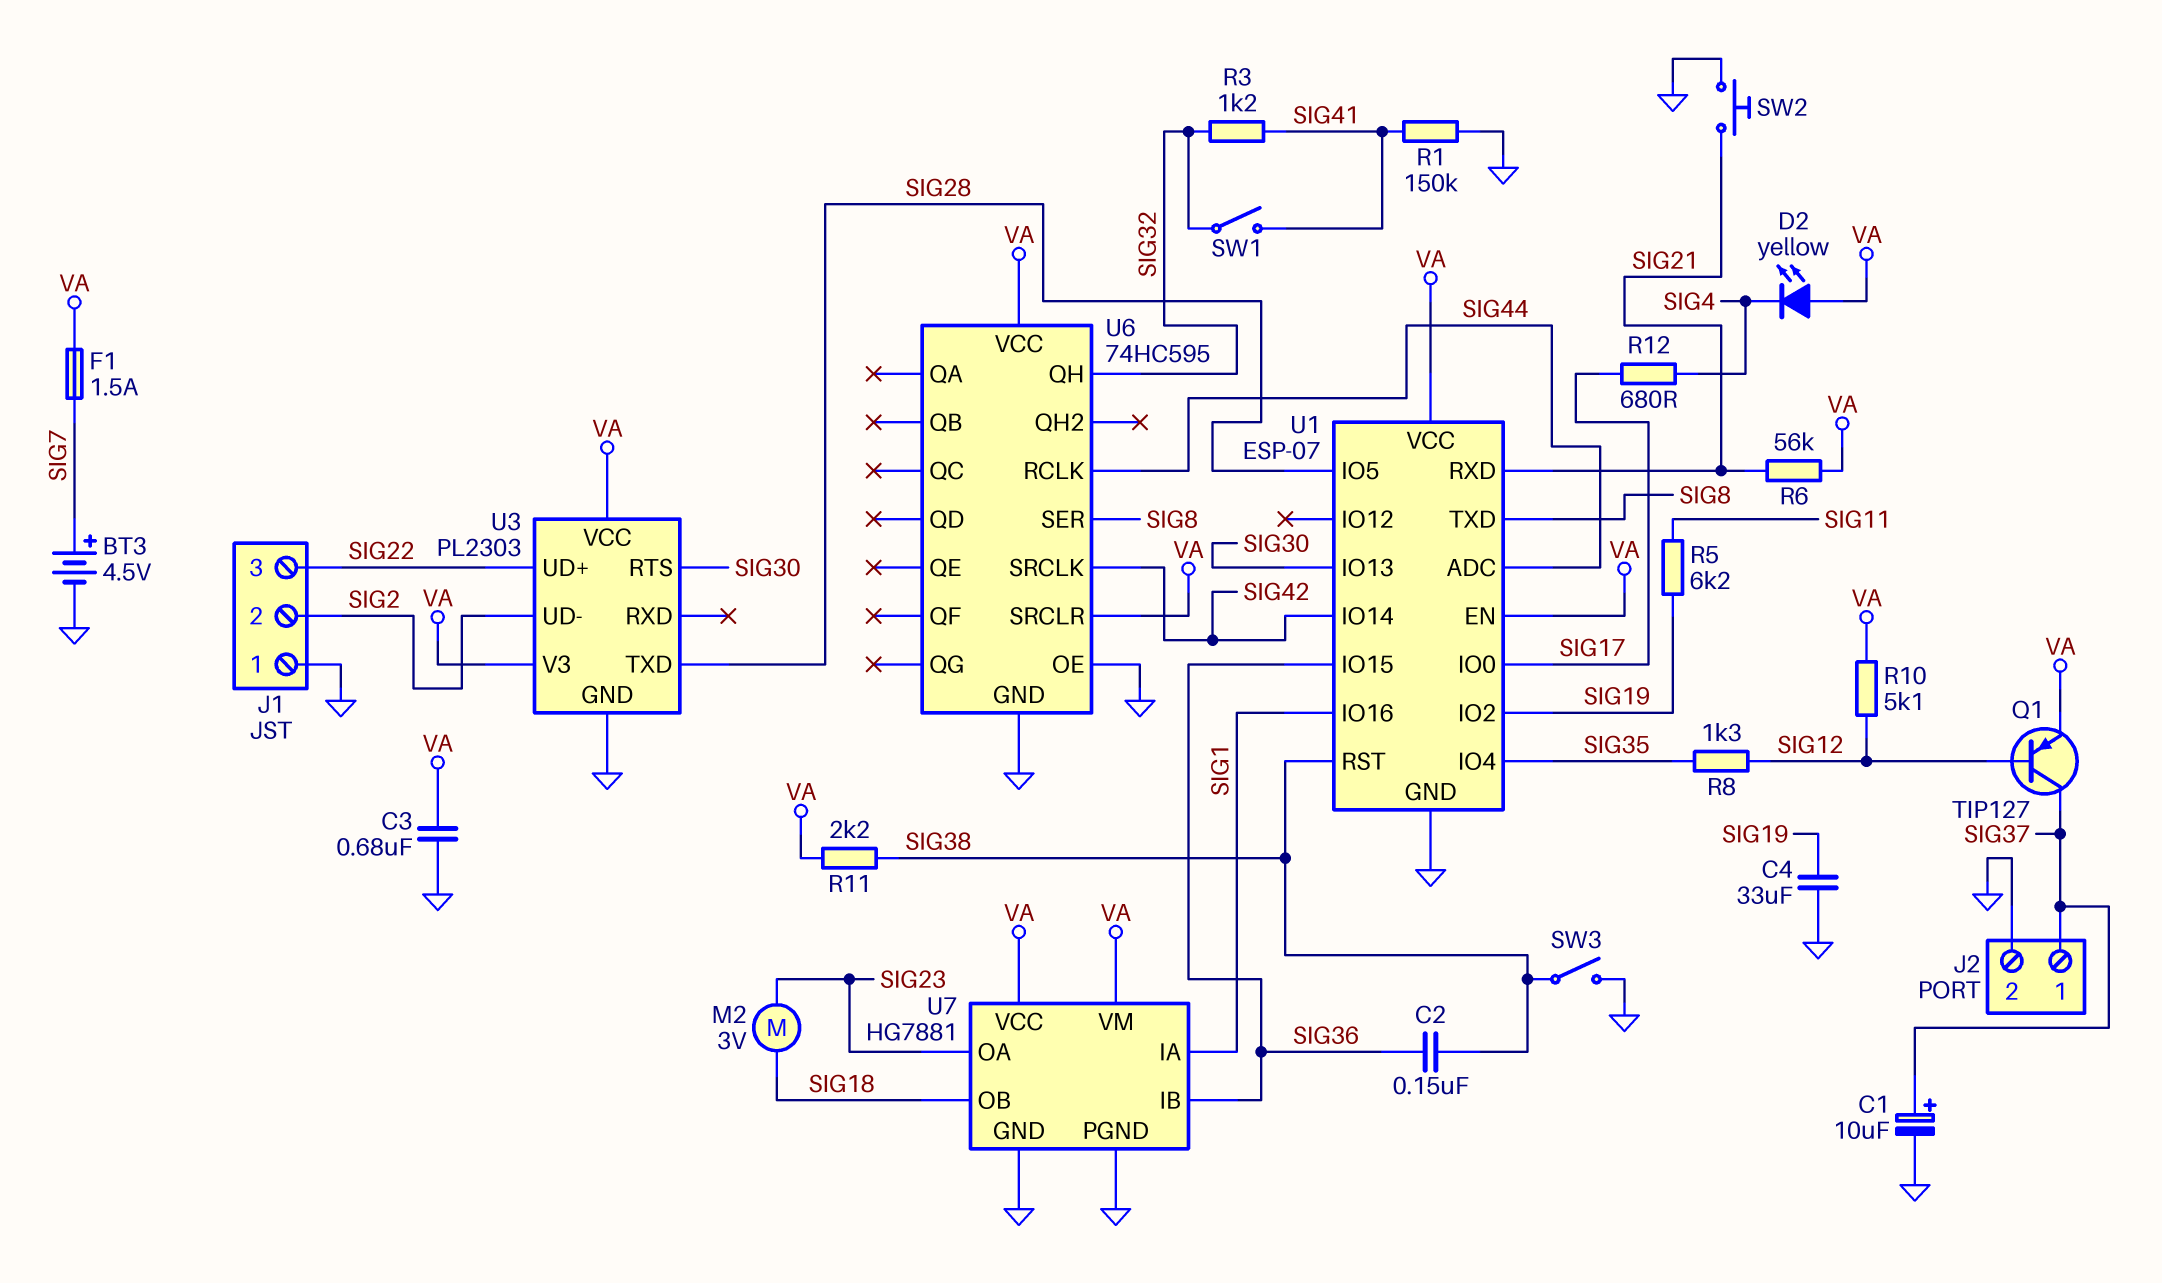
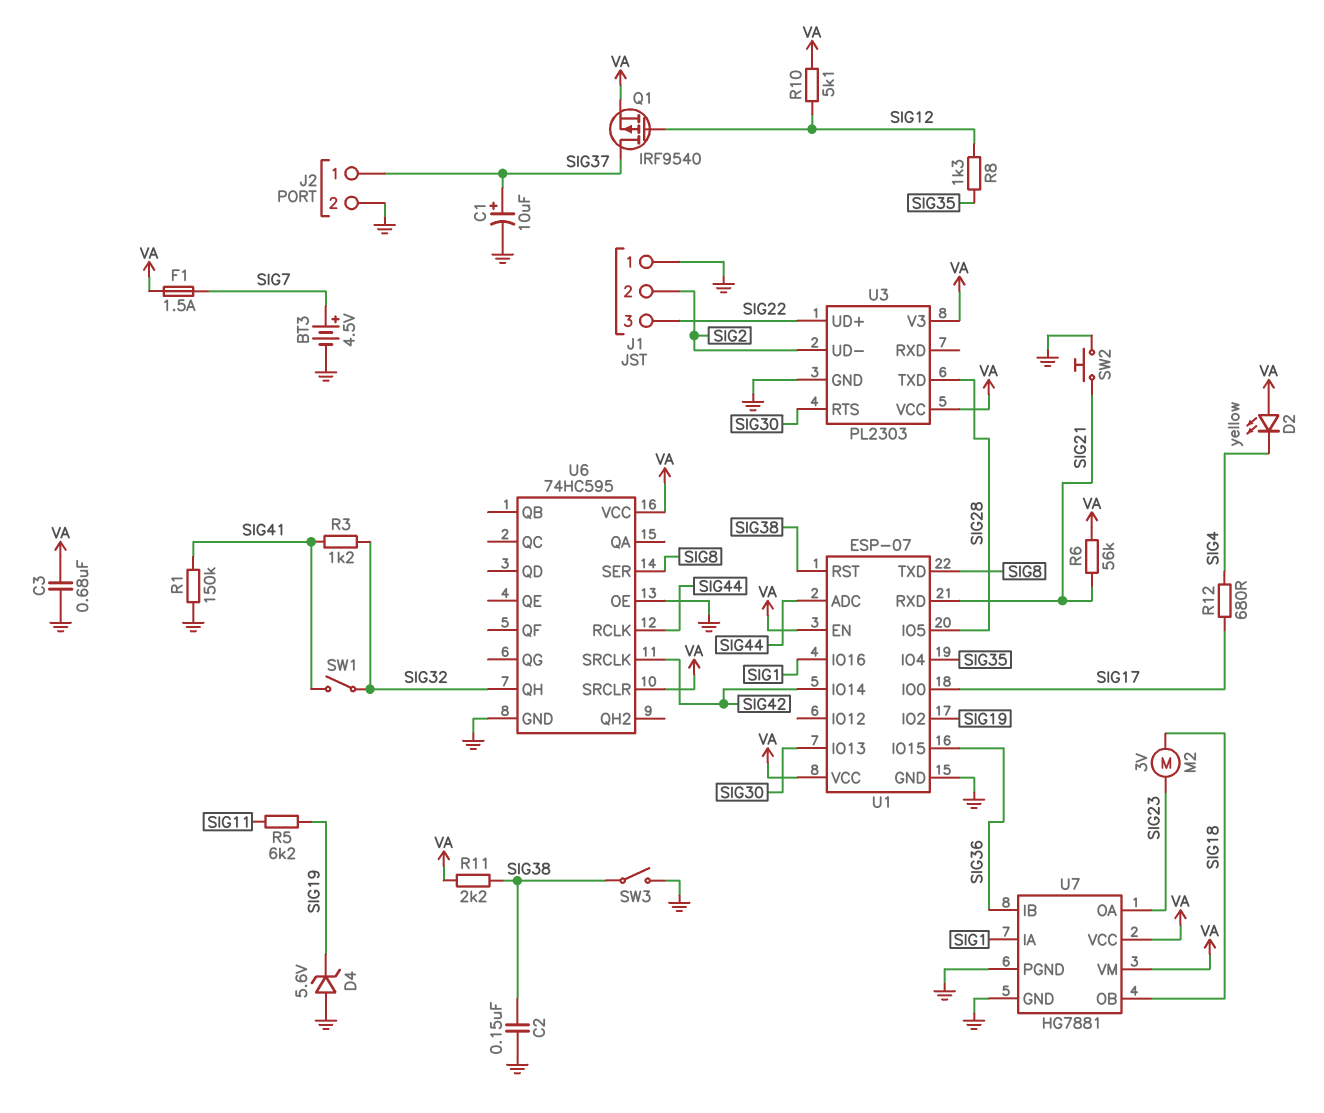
C2: 150nF (SIG36, SIG38) -> 150nF (GND, SIG38)
C4: 33uF (GND, SIG19) -> none
D4: none -> zener 5.6V (A GND, K SIG19)
Q1: PNP TIP127 (B SIG12, C SIG37, E VA) -> PMOS IRF9540 (G SIG12, D SIG37, S VA)

